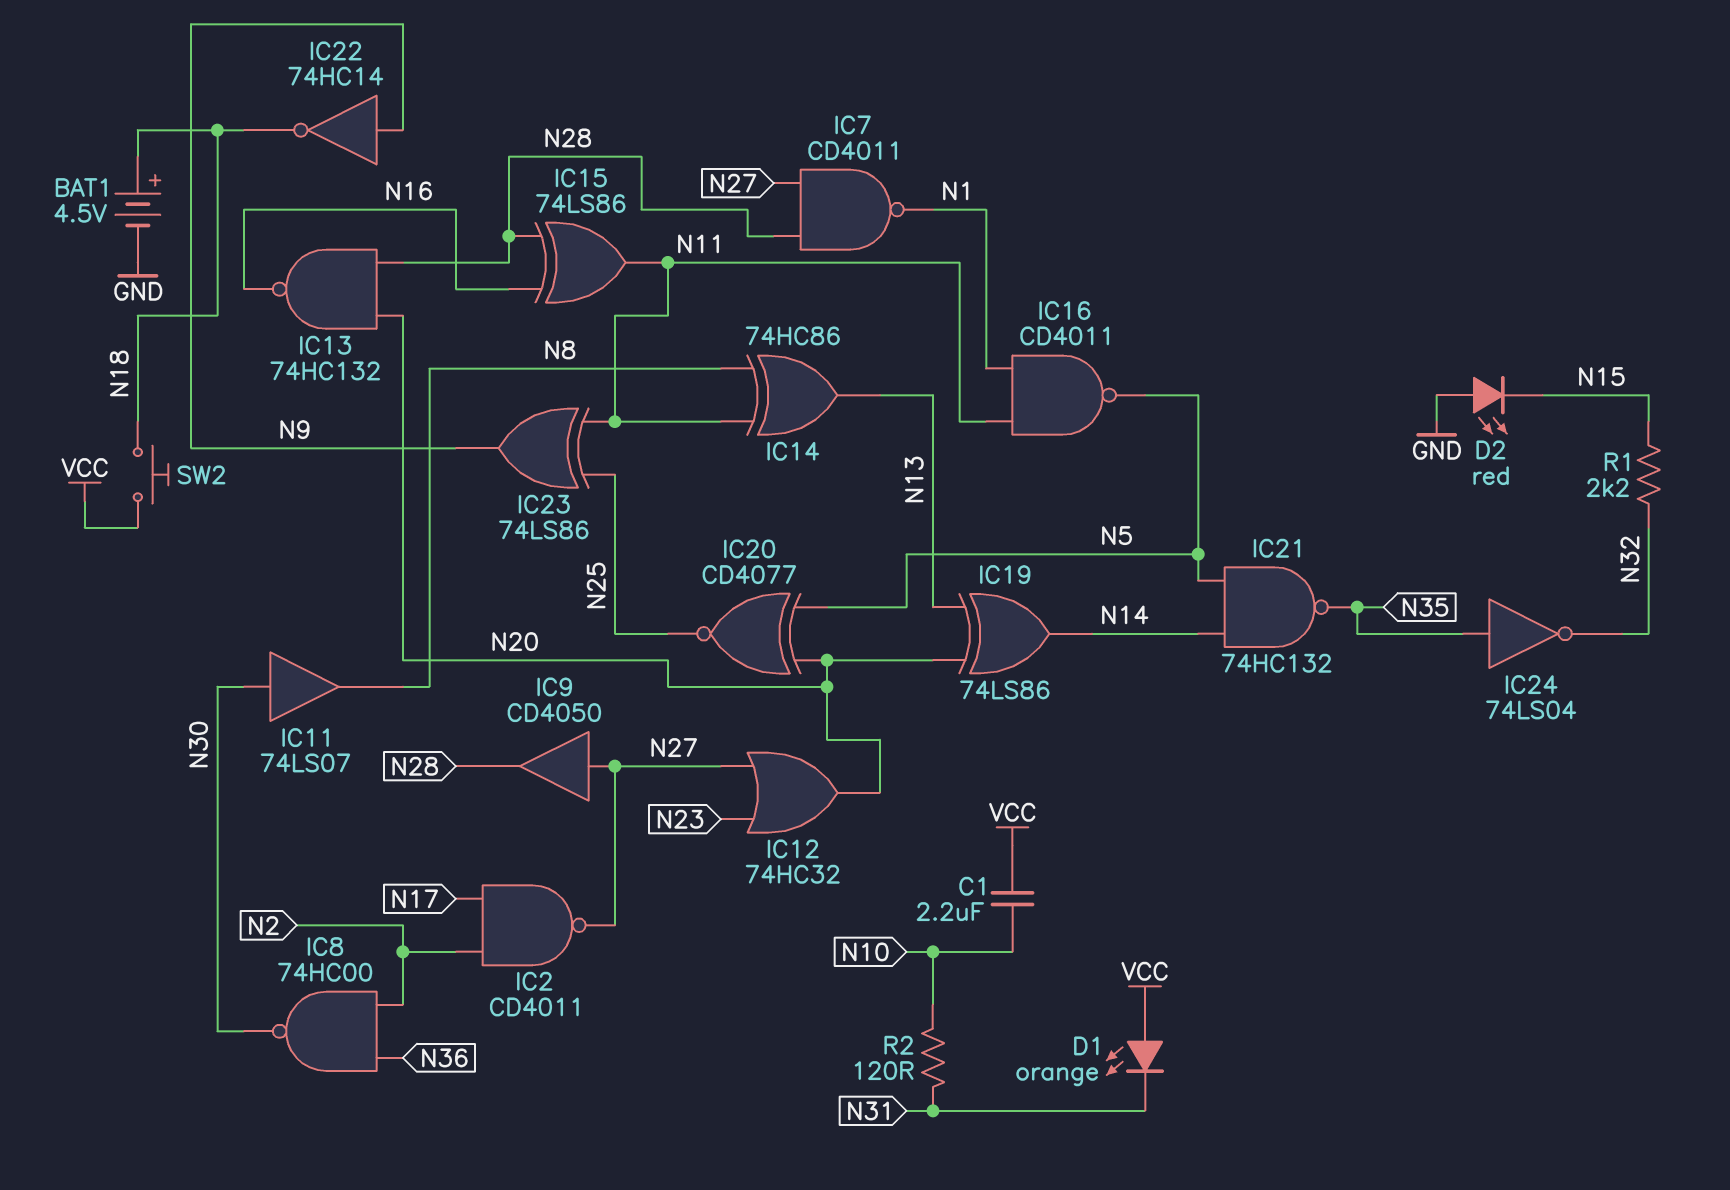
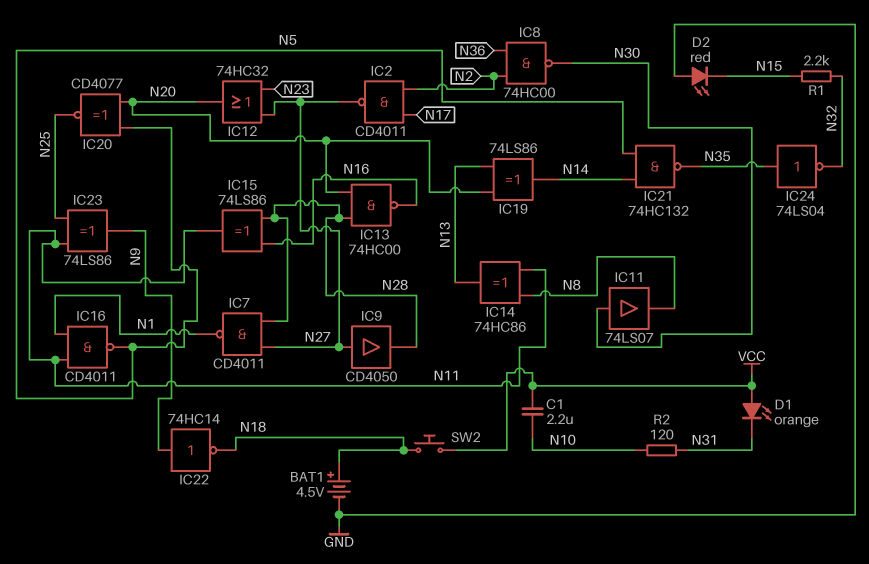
IC13: NAND 74HC132 (in N20, in N28, out N16) -> NAND 74HC00 (in N20, in N28, out N16)

